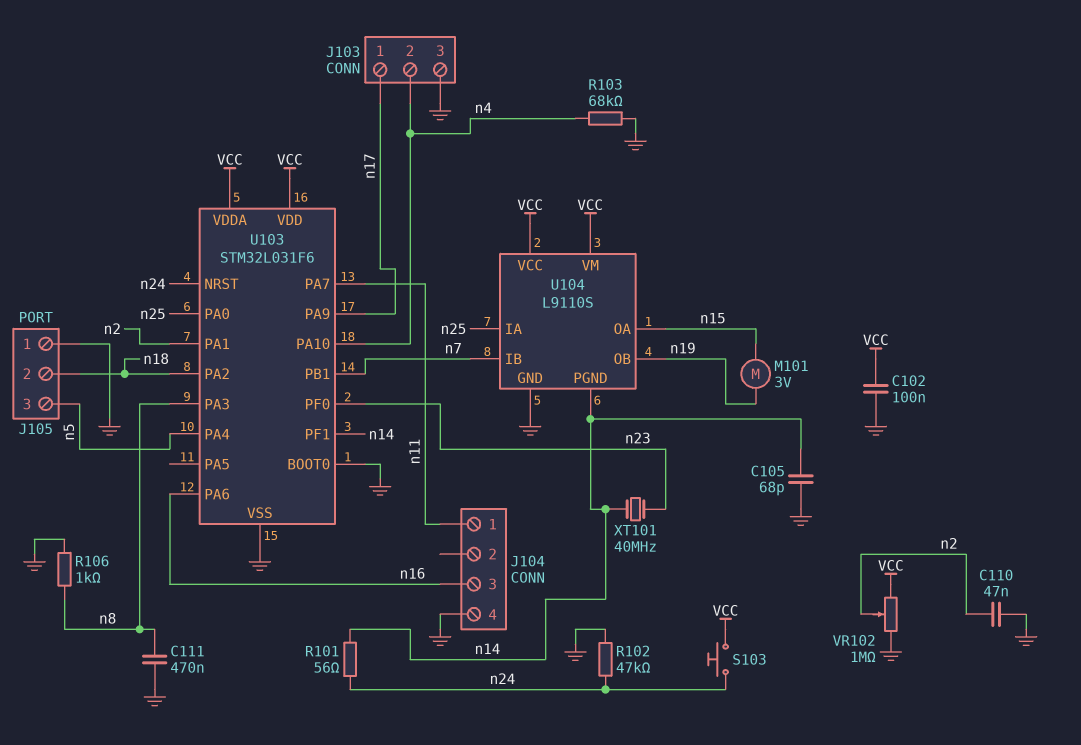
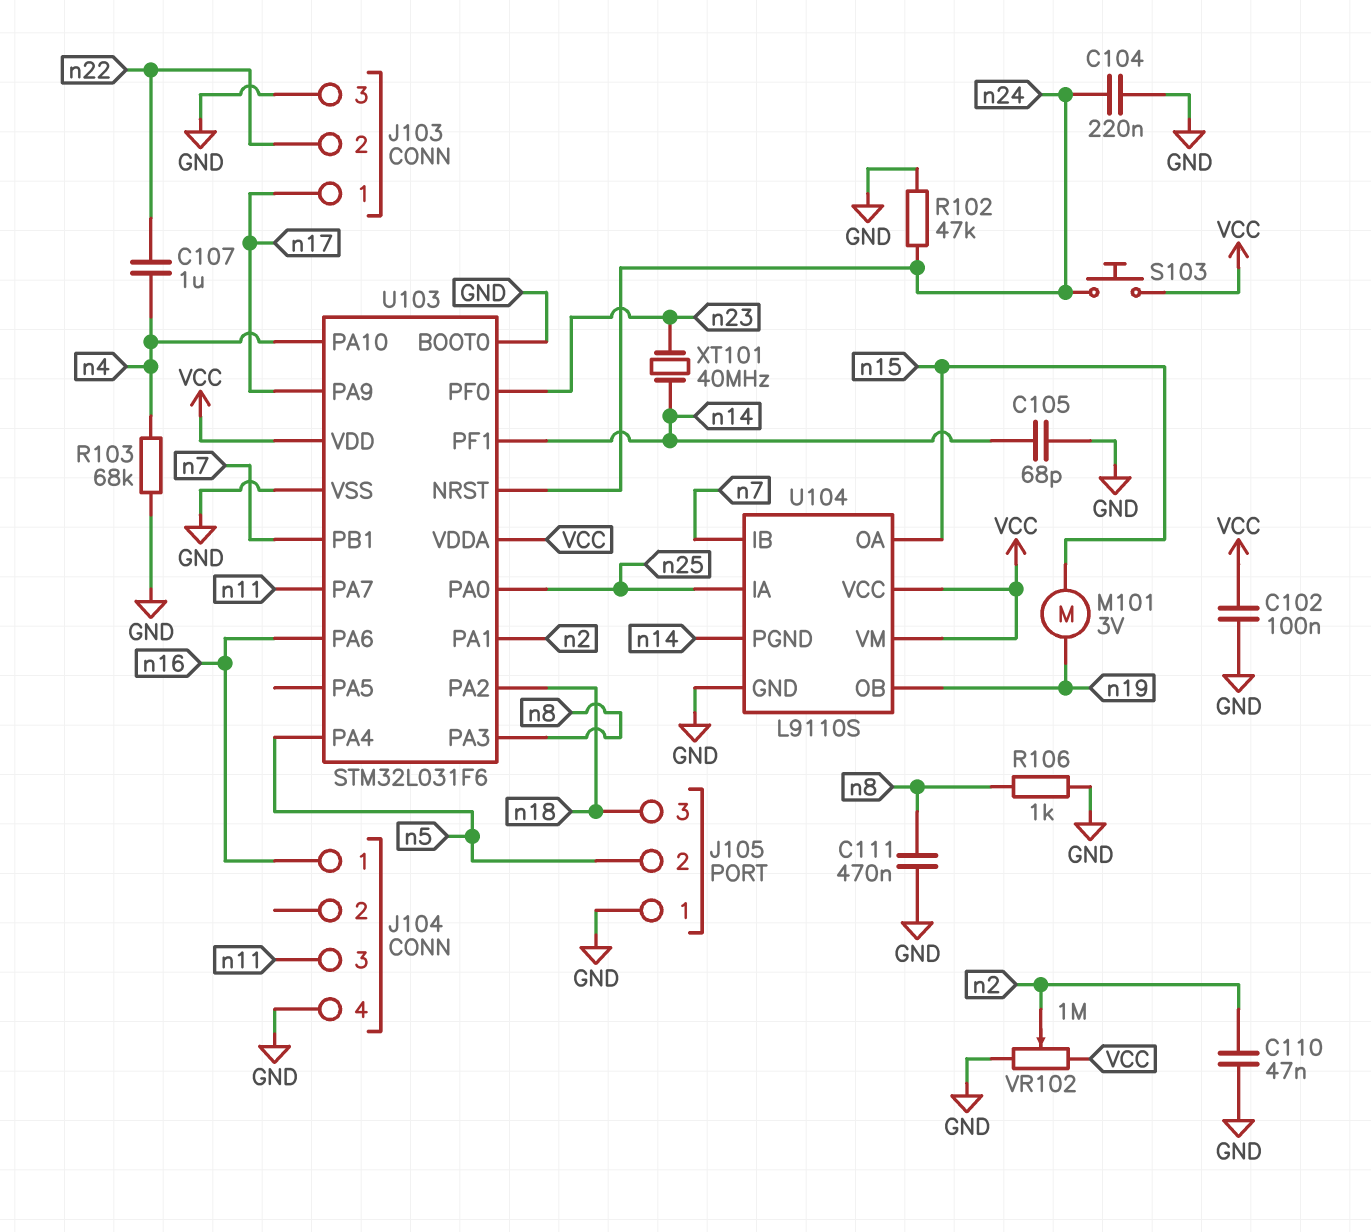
C104: none -> 220nF (GND, n24)
C107: none -> 1uF (n4, n22)
J103 pin 2: n4 -> n22
J104 pin 1: n11 -> n16
J104 pin 3: n16 -> n11
J105 pin 2: n18 -> n5
J105 pin 3: n5 -> n18
R101: 56 (n14, n24) -> none

